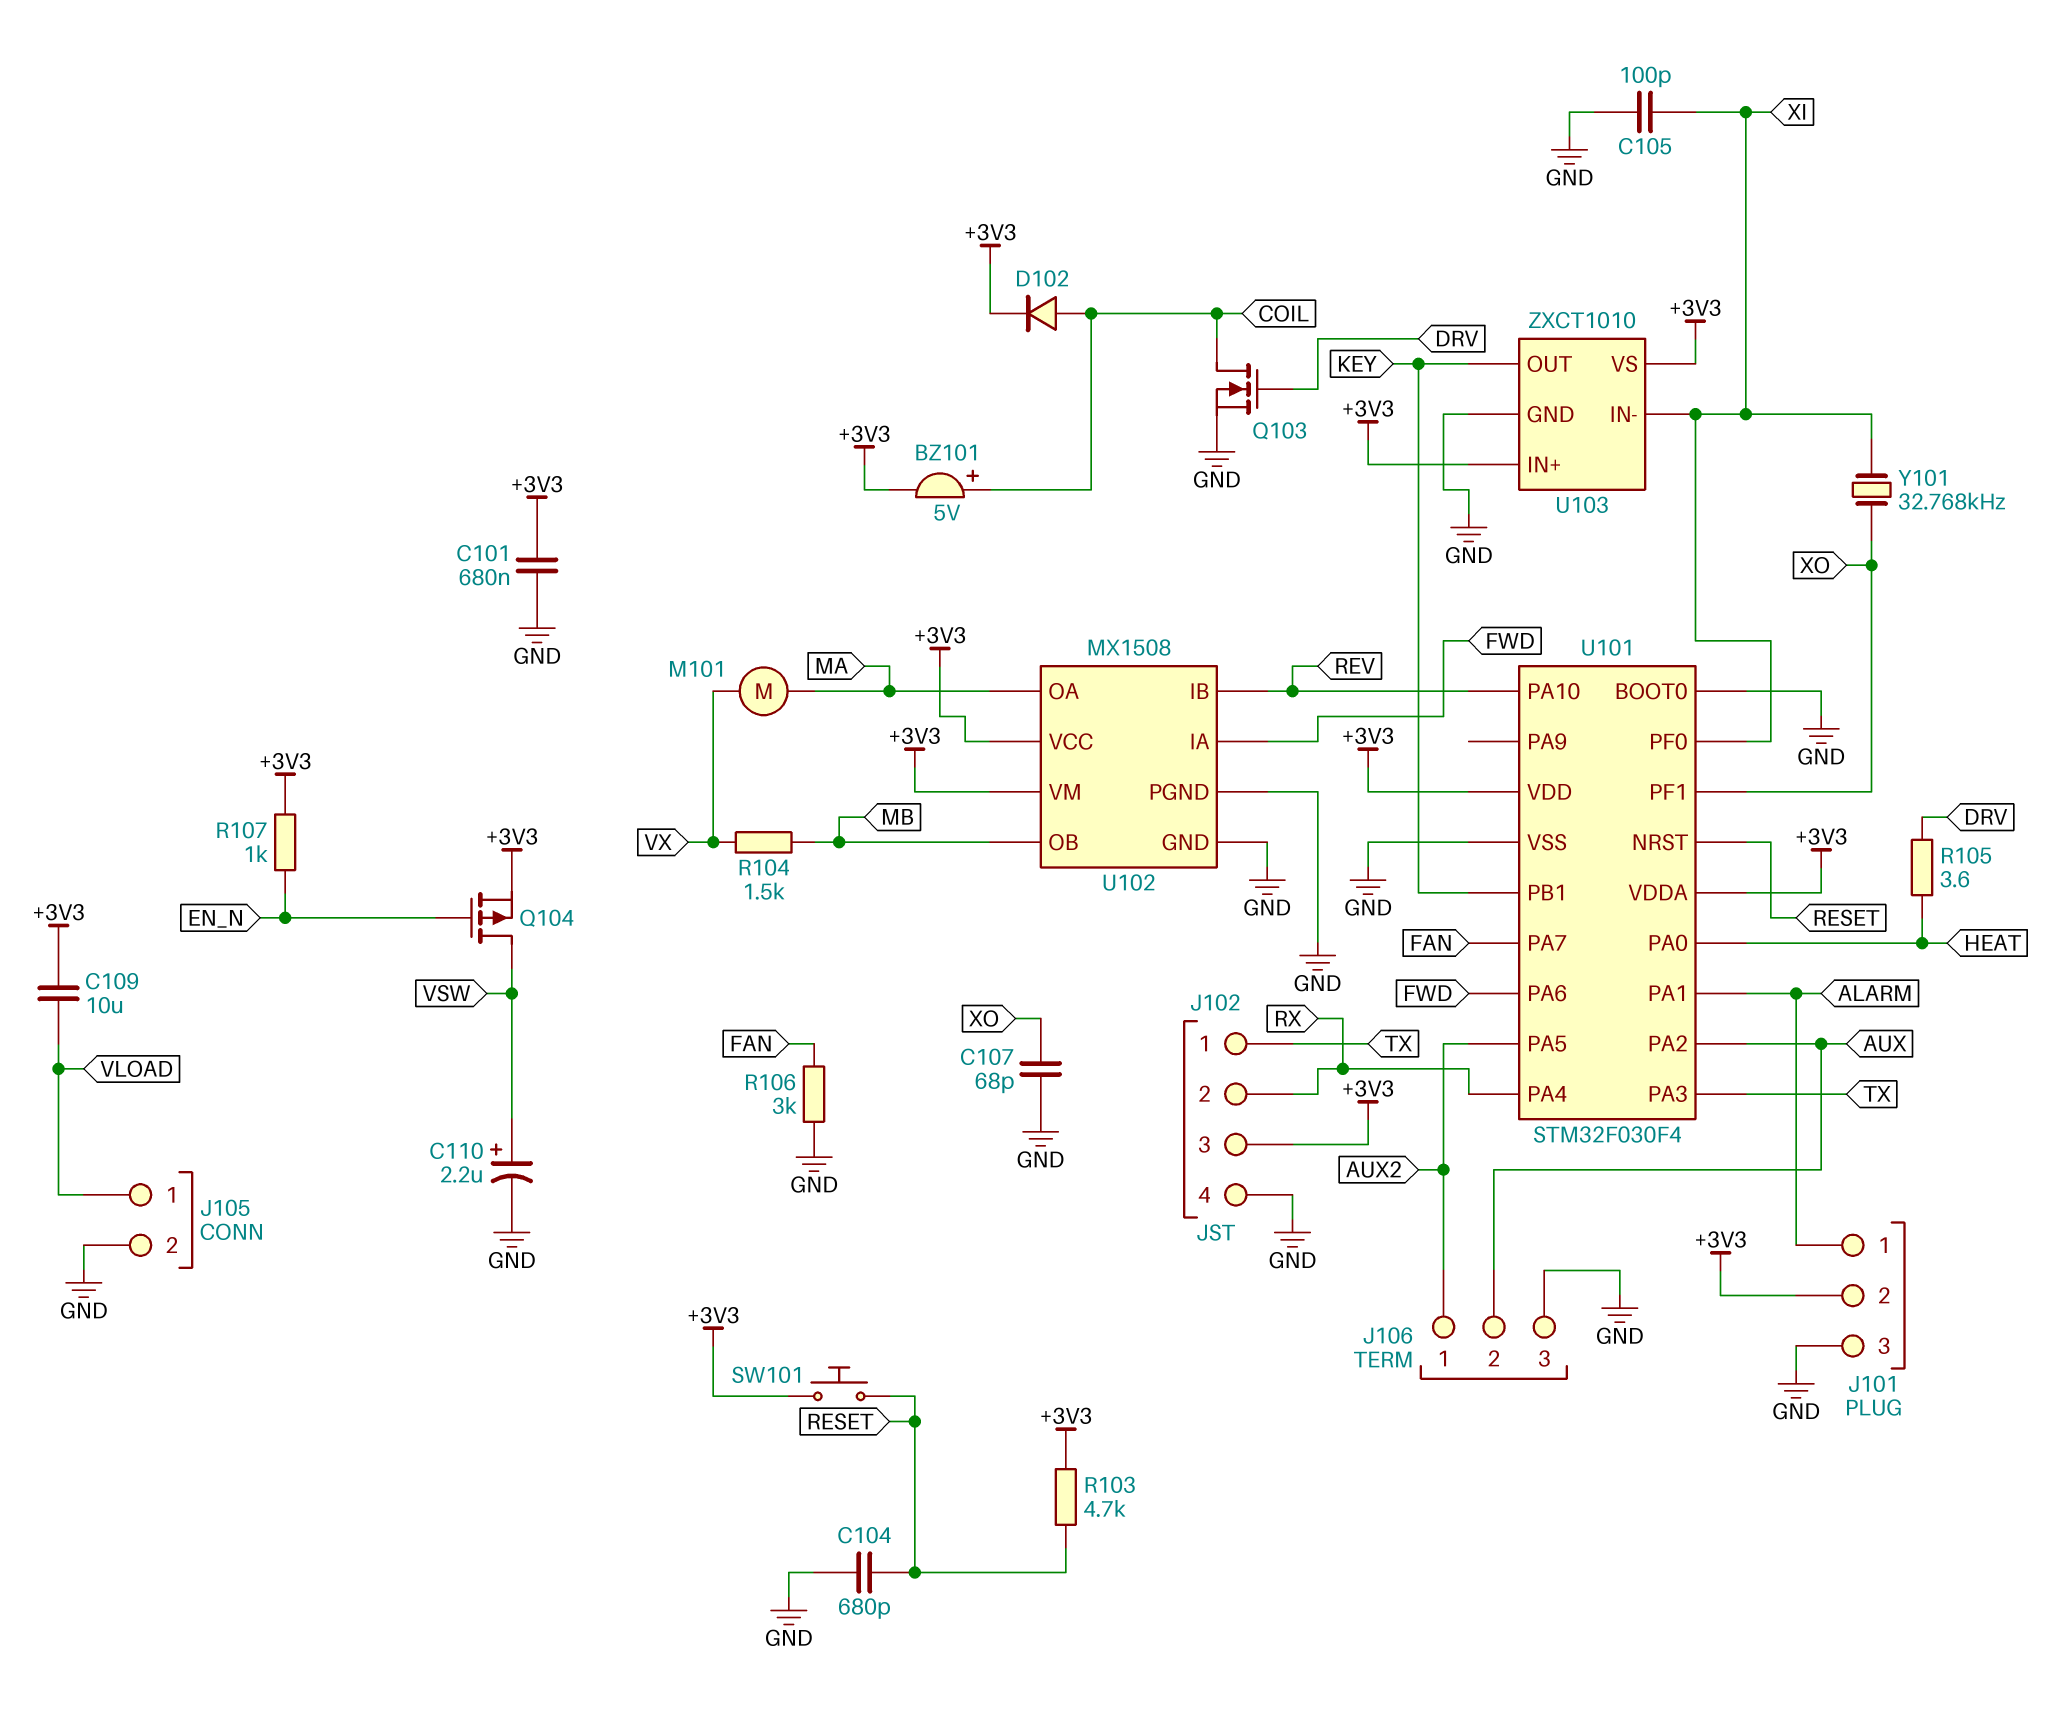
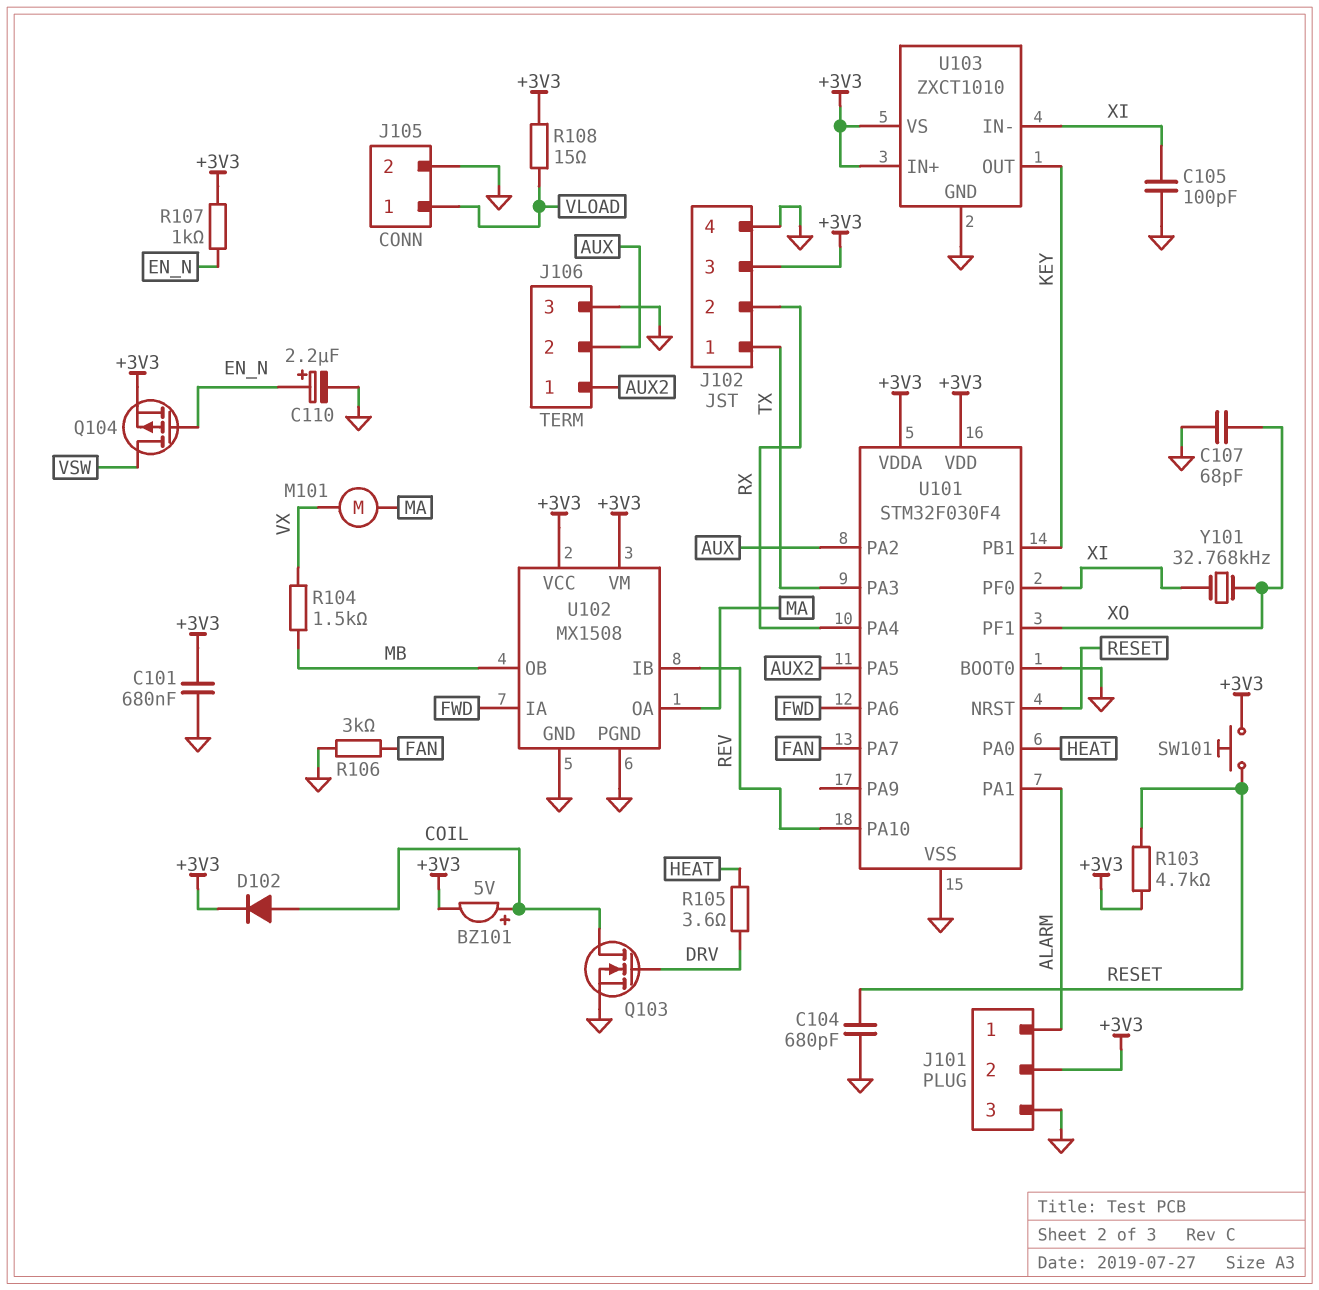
C109: 10uF (+3V3, VLOAD) -> none
C110: 2.2uF (plus VSW, minus GND) -> 2.2uF (plus EN_N, minus GND)
R108: none -> 15 (+3V3, VLOAD)

